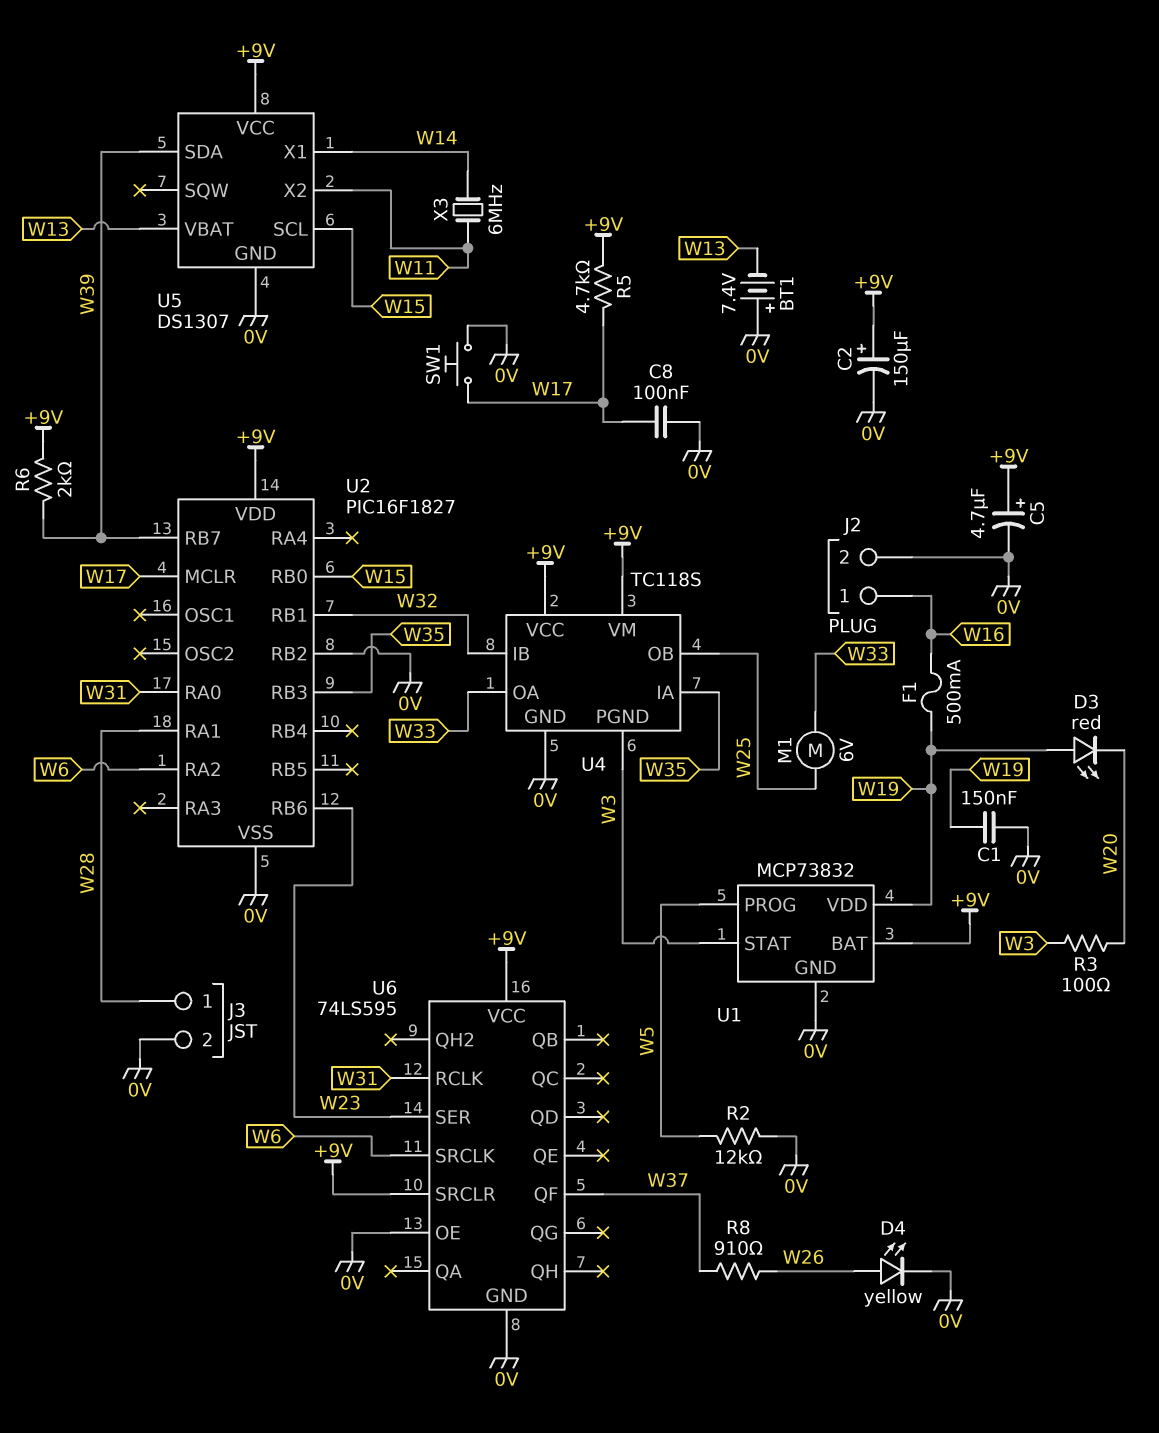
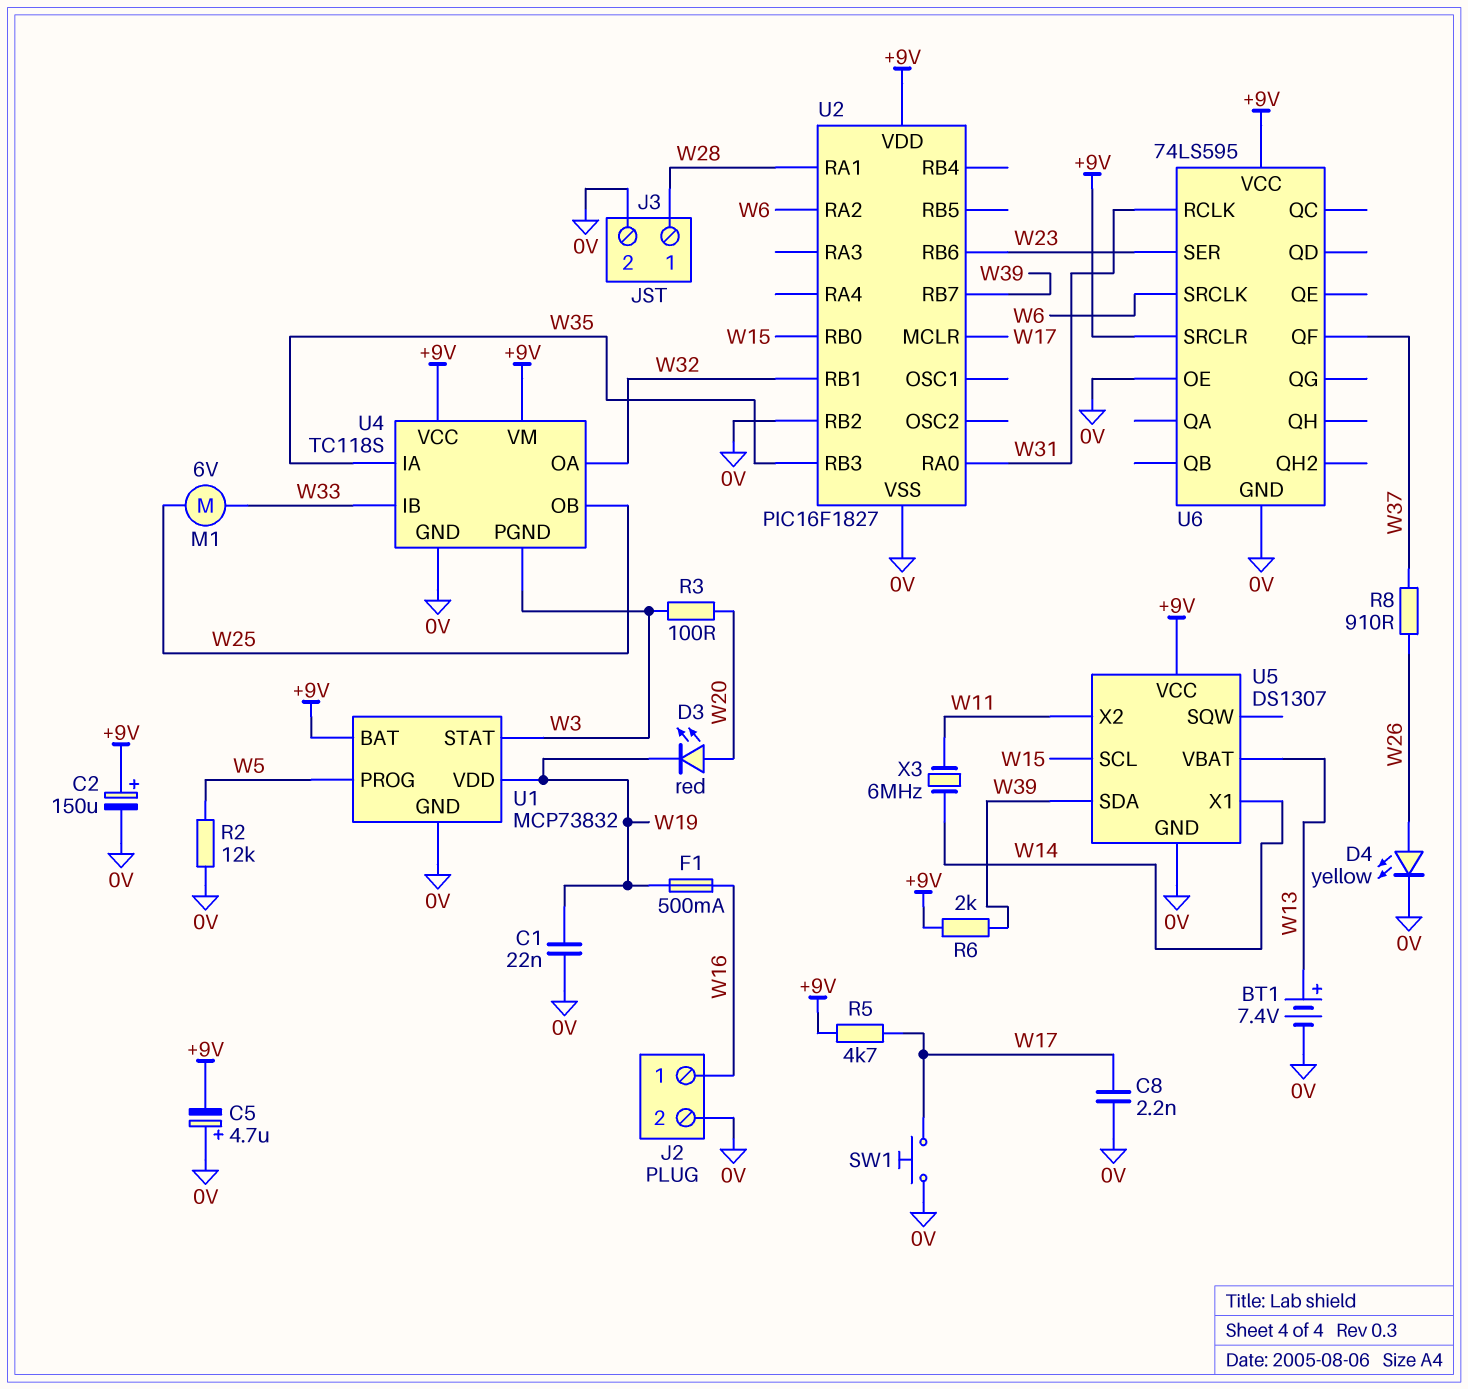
BT1: 7.4V (plus 0V, minus W13) -> 7.4V (plus W13, minus 0V)
C1: 150nF (0V, W19) -> 22nF (0V, W19)
C5: 4.7uF (plus +9V, minus 0V) -> 4.7uF (plus 0V, minus +9V)
C8: 100nF (0V, W17) -> 2.2nF (0V, W17)
D3: LED red (A W19, K W20) -> LED red (A W20, K W19)
U4 pin IB: W32 -> W33
U4 pin OA: W33 -> W32

